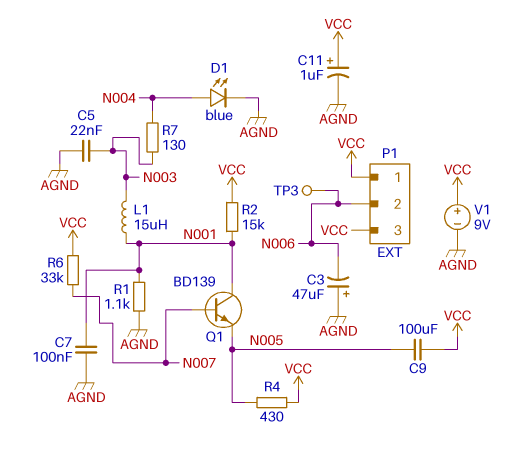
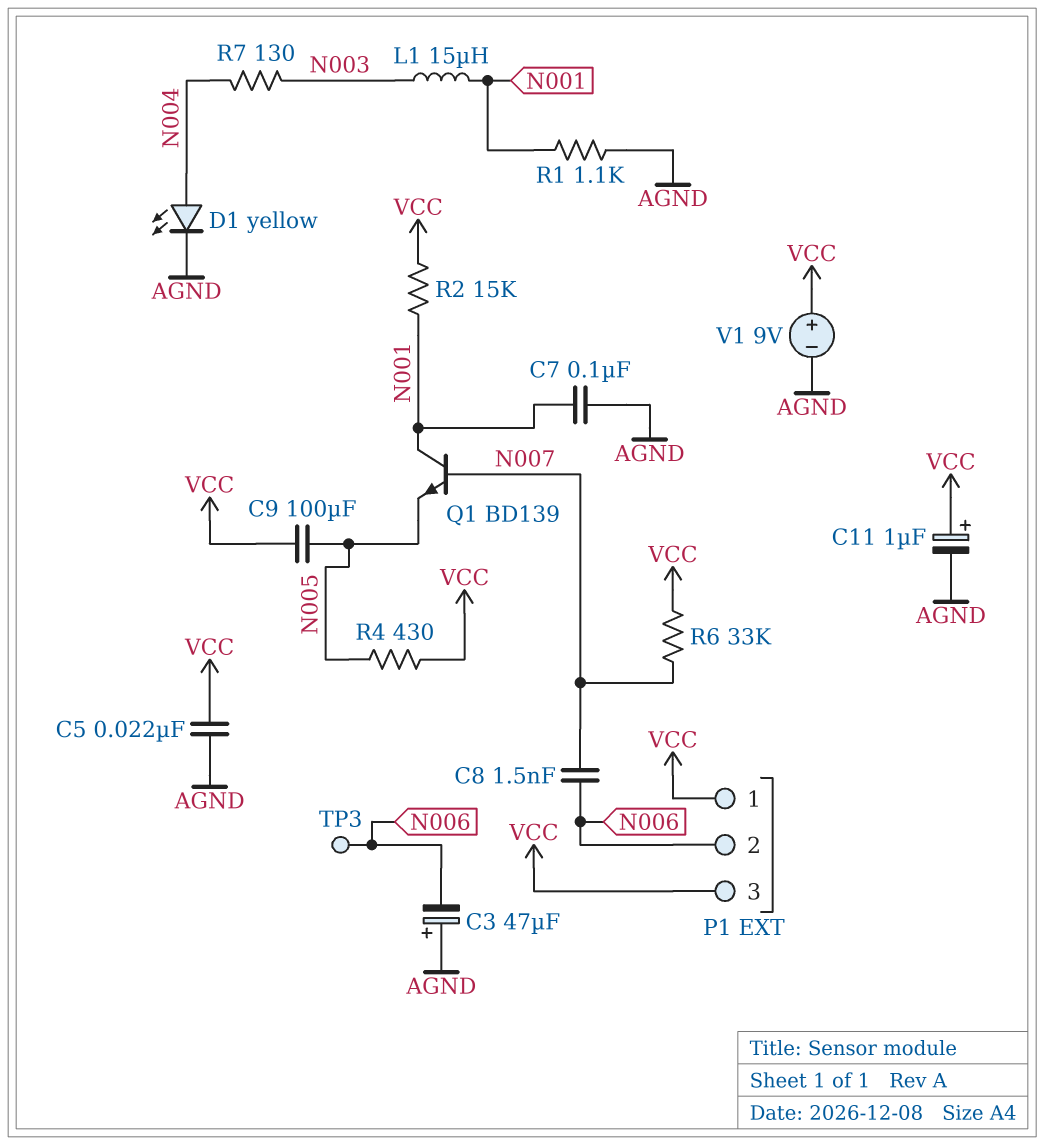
C5: 22nF (AGND, N003) -> 22nF (AGND, VCC)
C8: none -> 1.5nF (N006, N007)
D1: LED blue (A N004, K AGND) -> LED yellow (A N004, K AGND)

